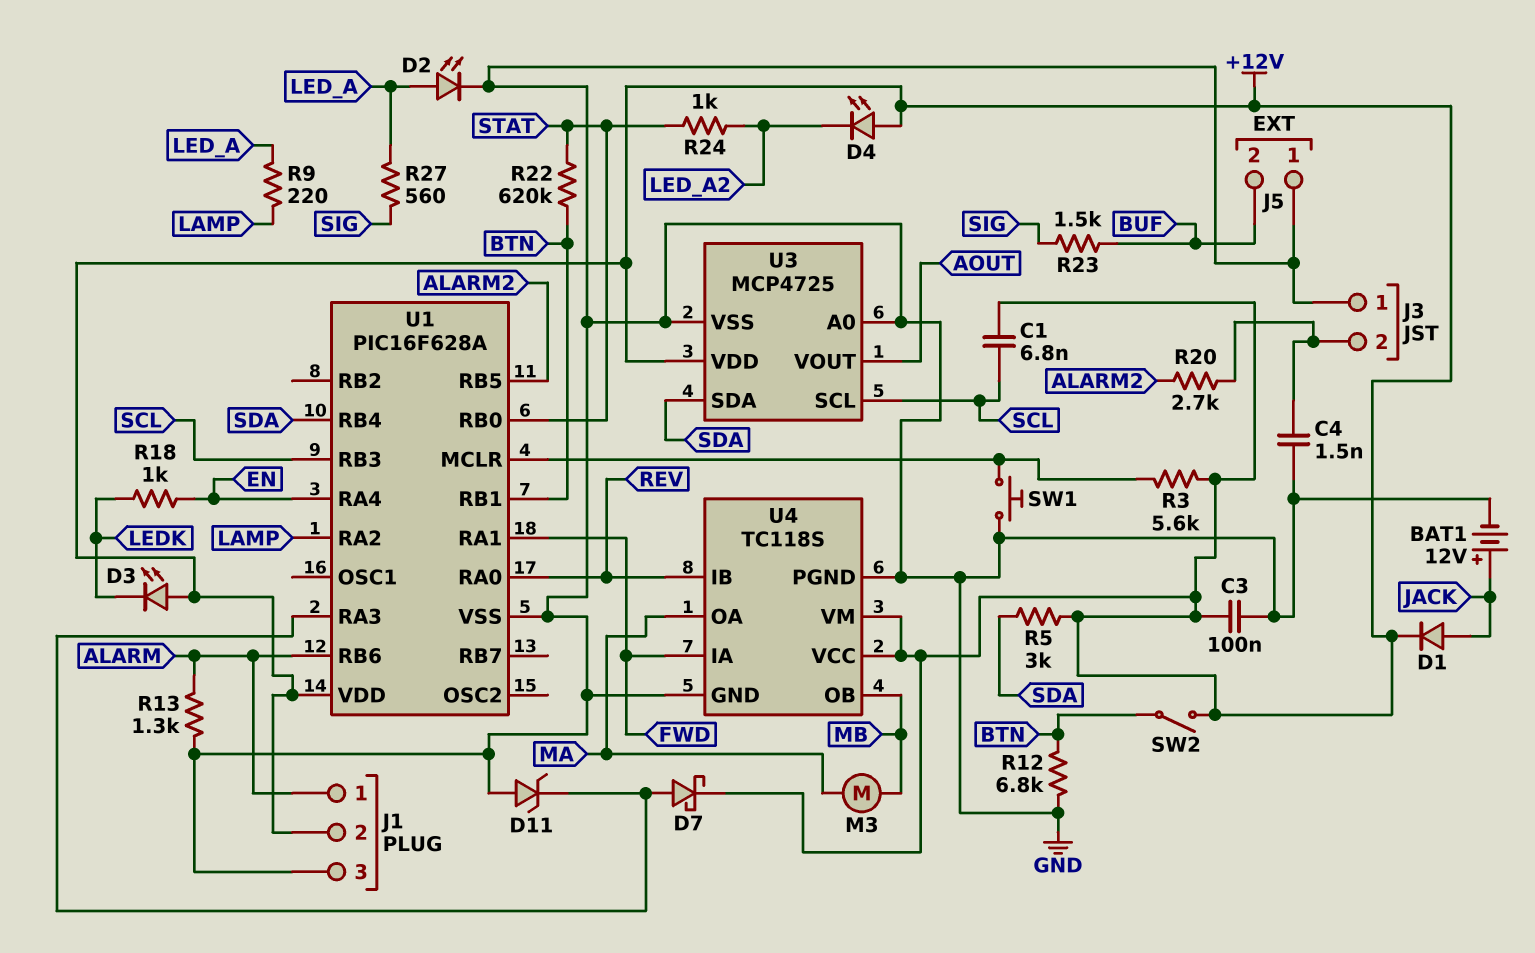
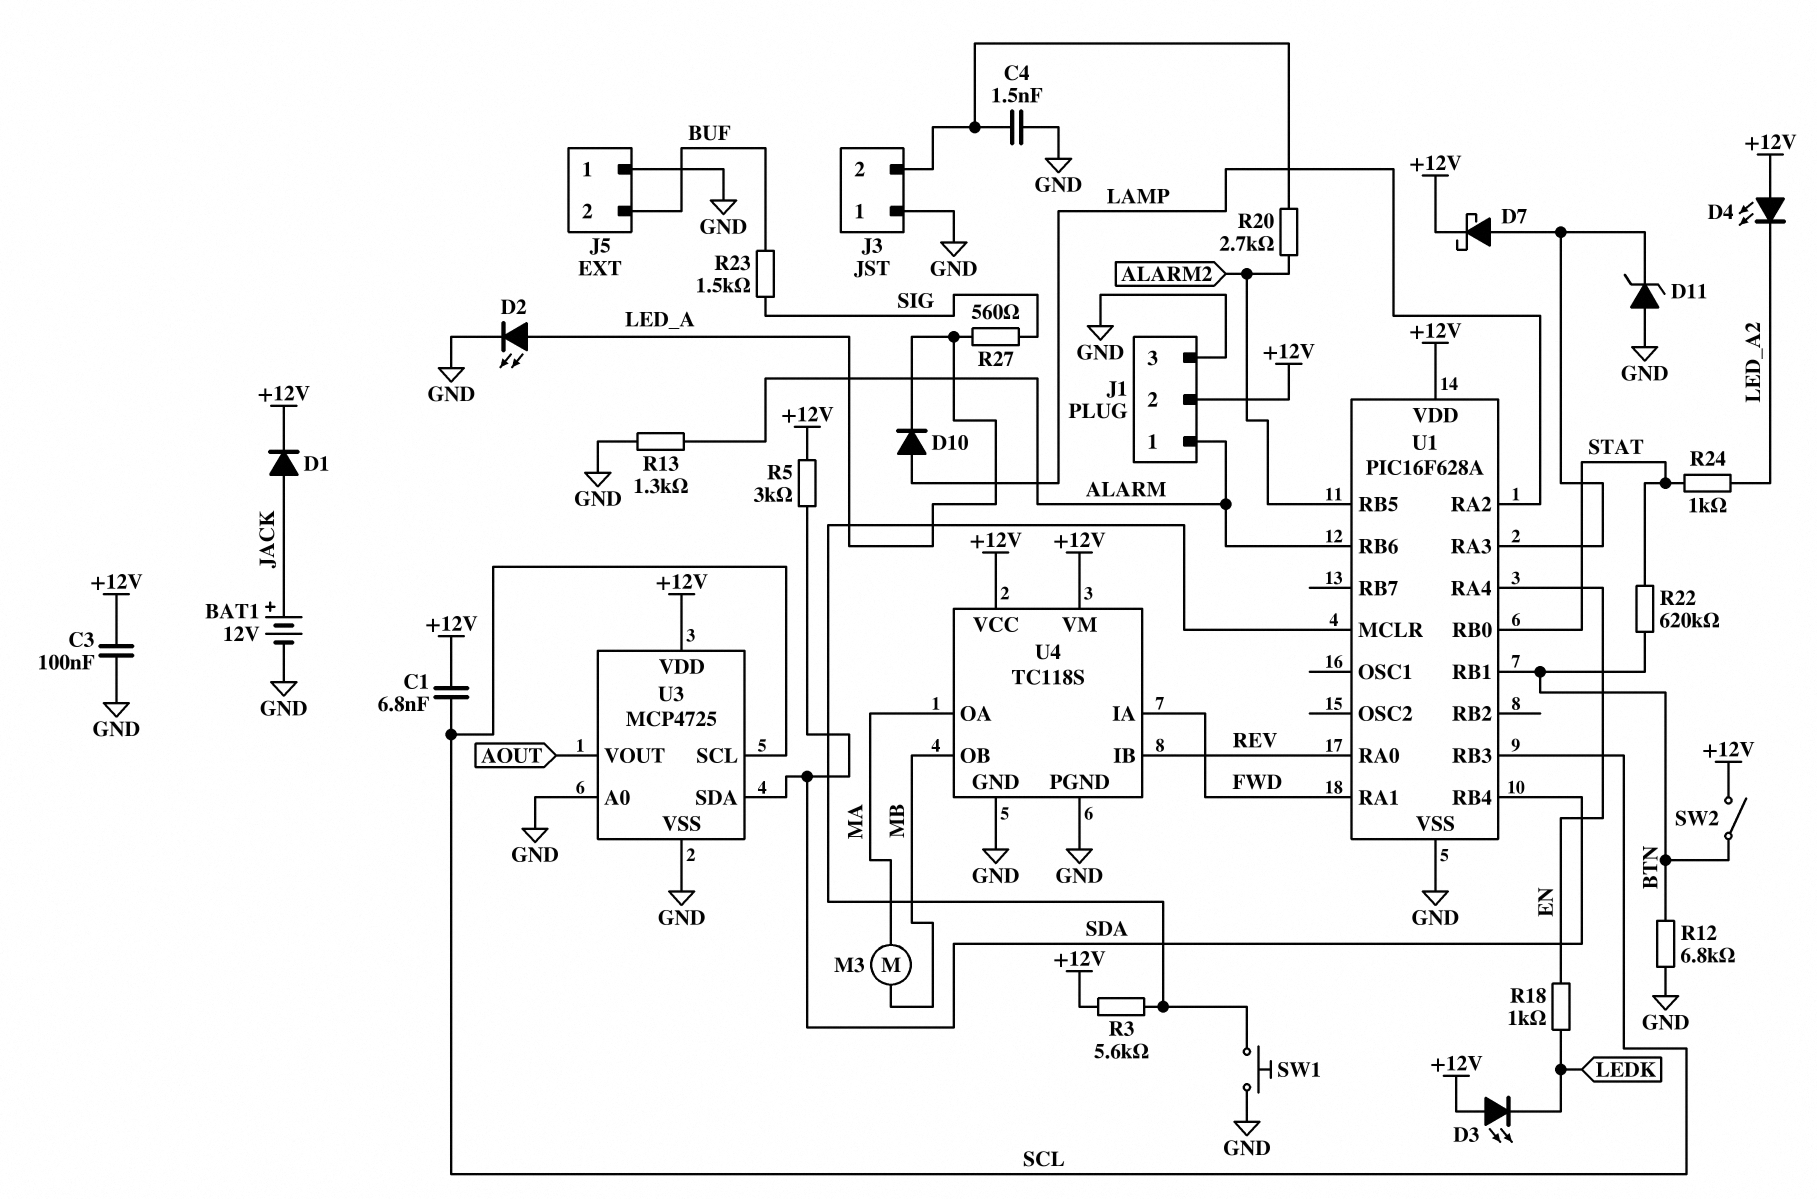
D10: none -> diode (A LAMP, K LED_A)
R9: 220 (LAMP, LED_A) -> none

